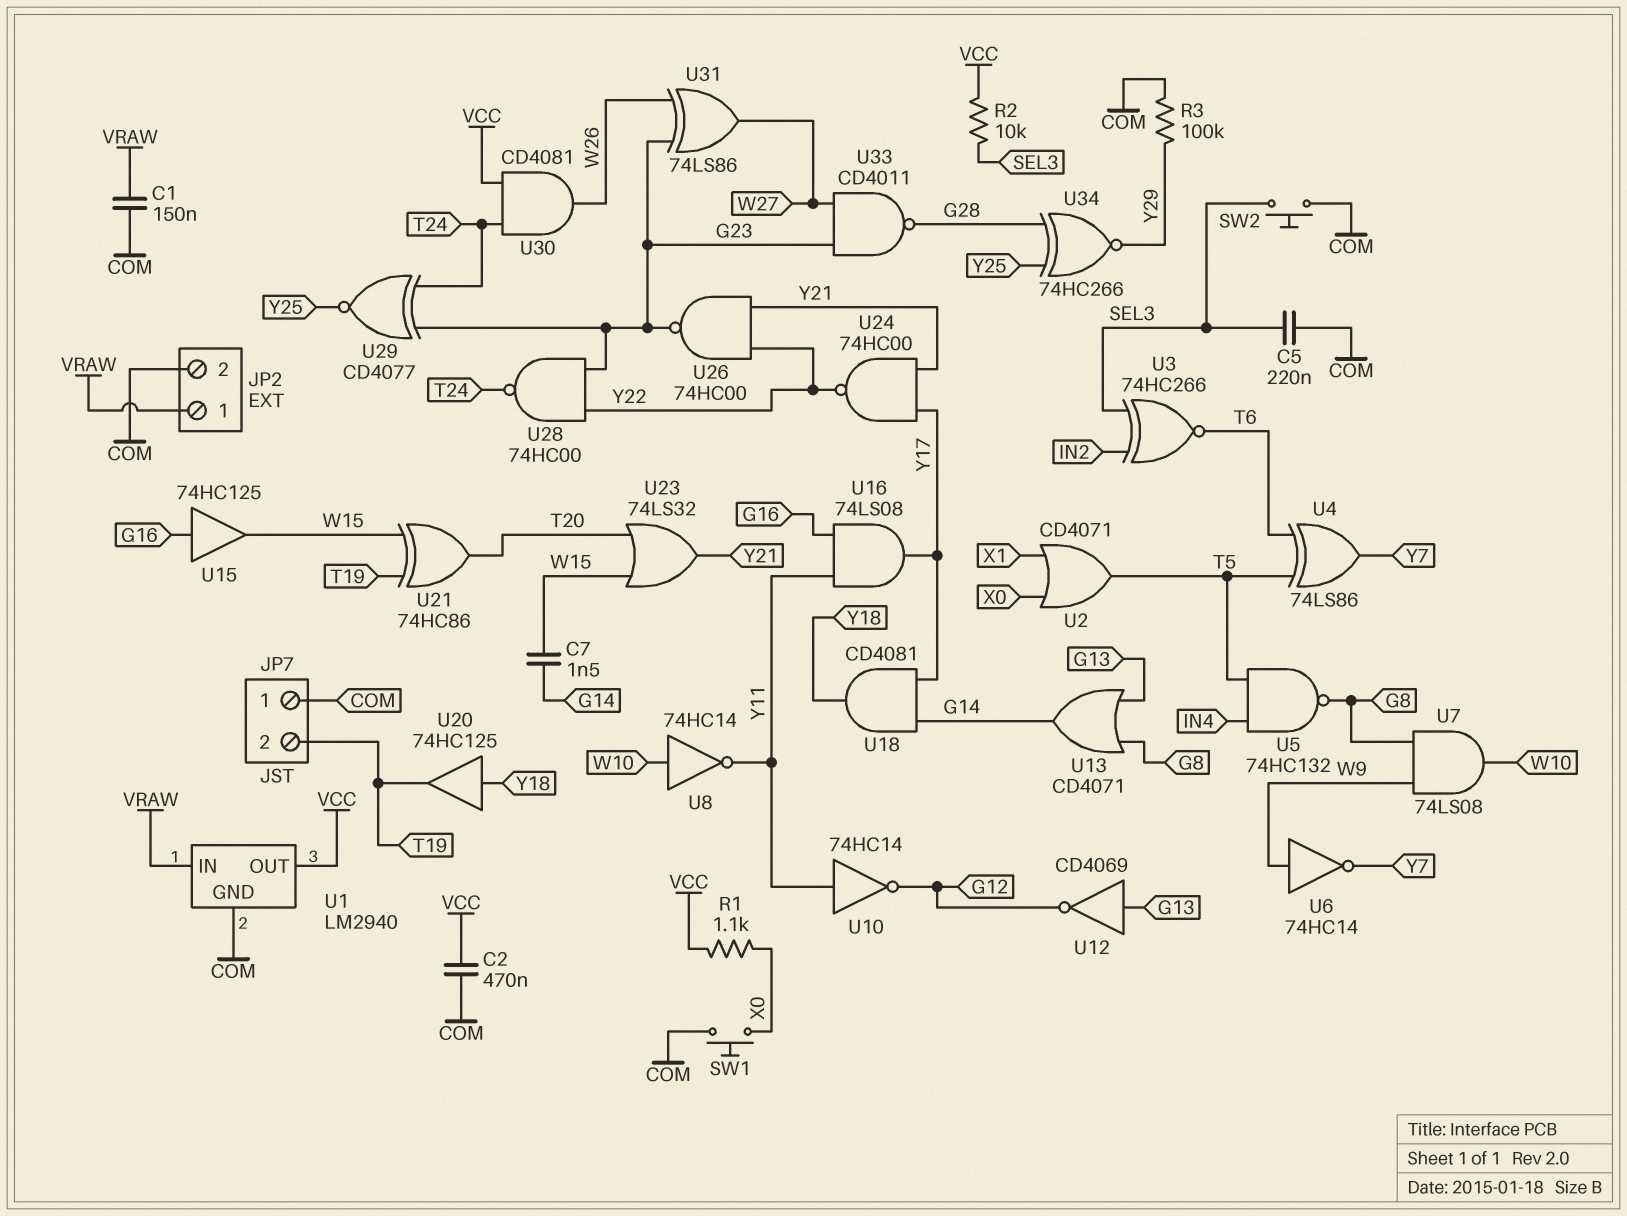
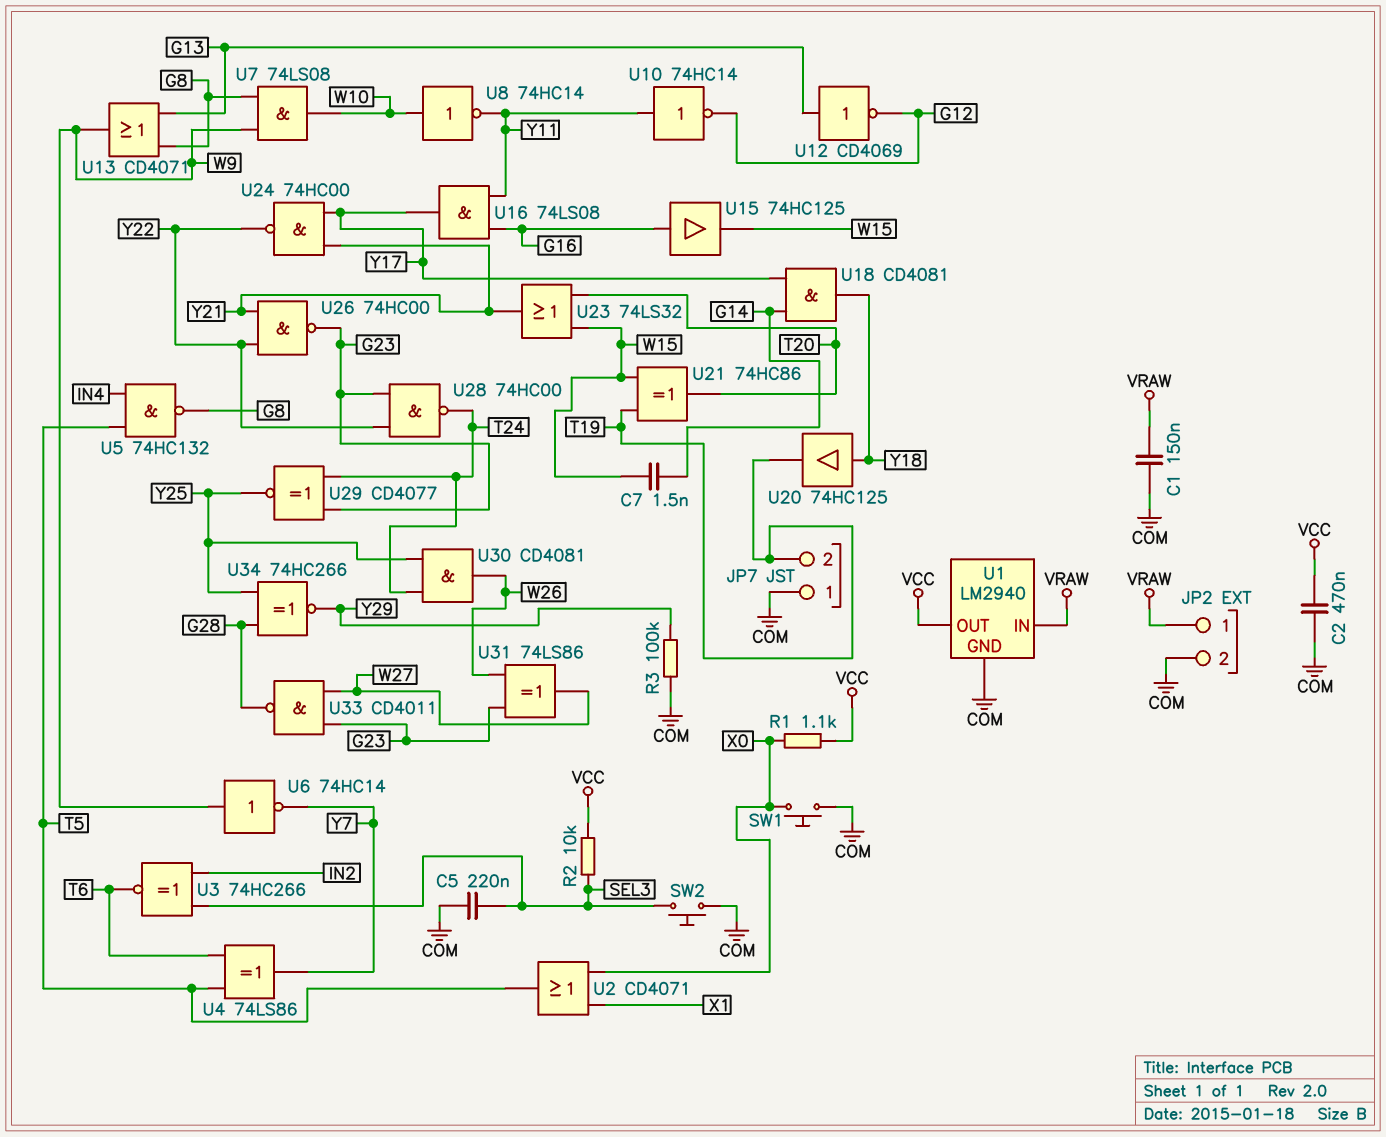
U13: OR CD4071 (in G8, in G13, out G14) -> OR CD4071 (in G8, in G13, out W9)
U30: AND CD4081 (in T24, in VCC, out W26) -> AND CD4081 (in T24, in Y25, out W26)

